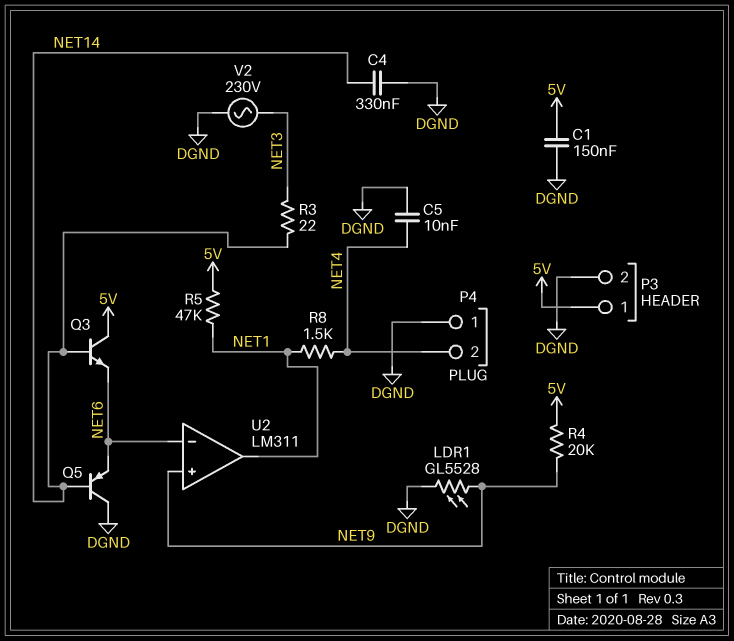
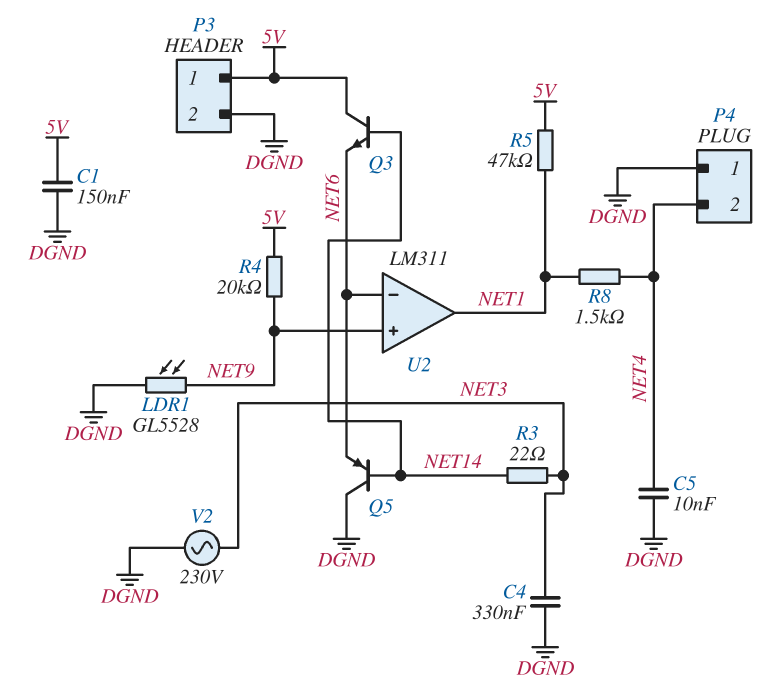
C4: 330nF (DGND, NET14) -> 330nF (DGND, NET3)

